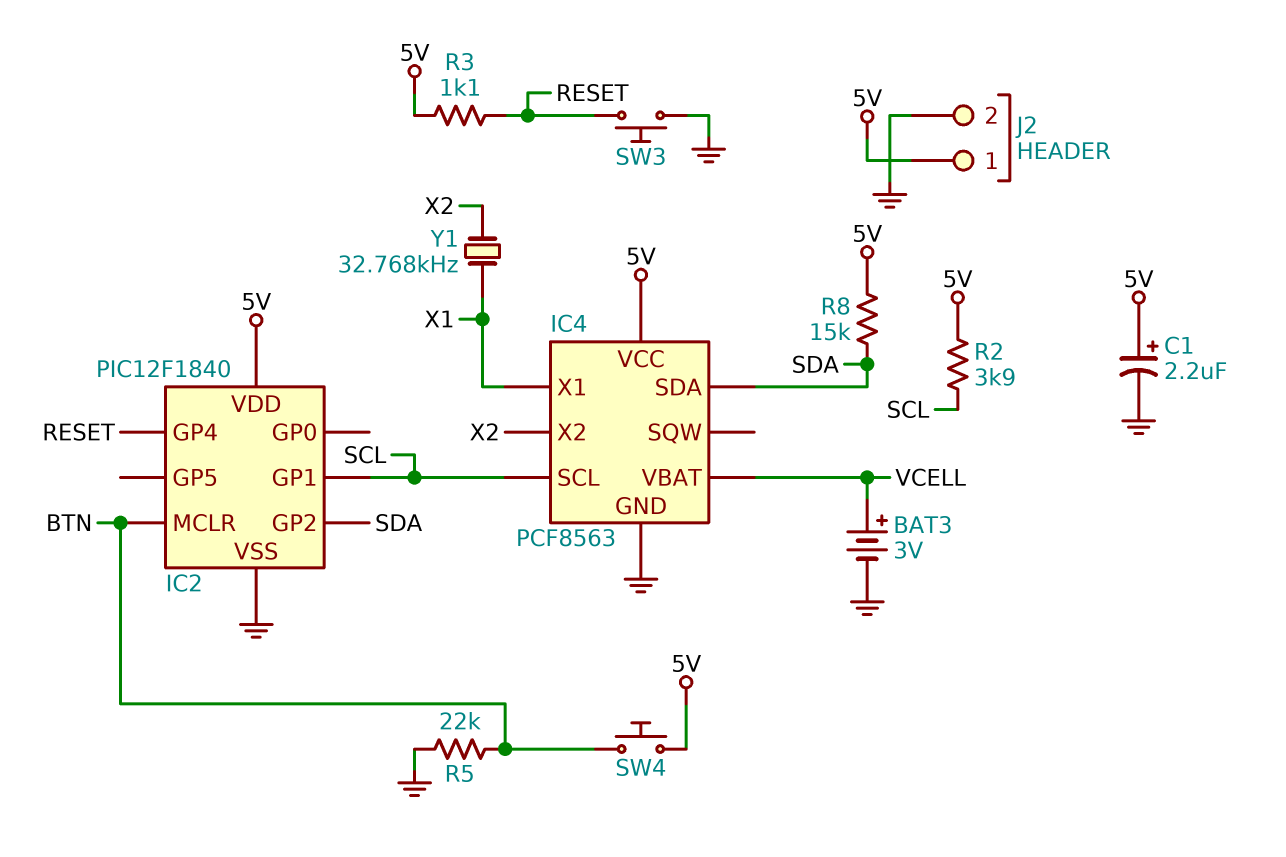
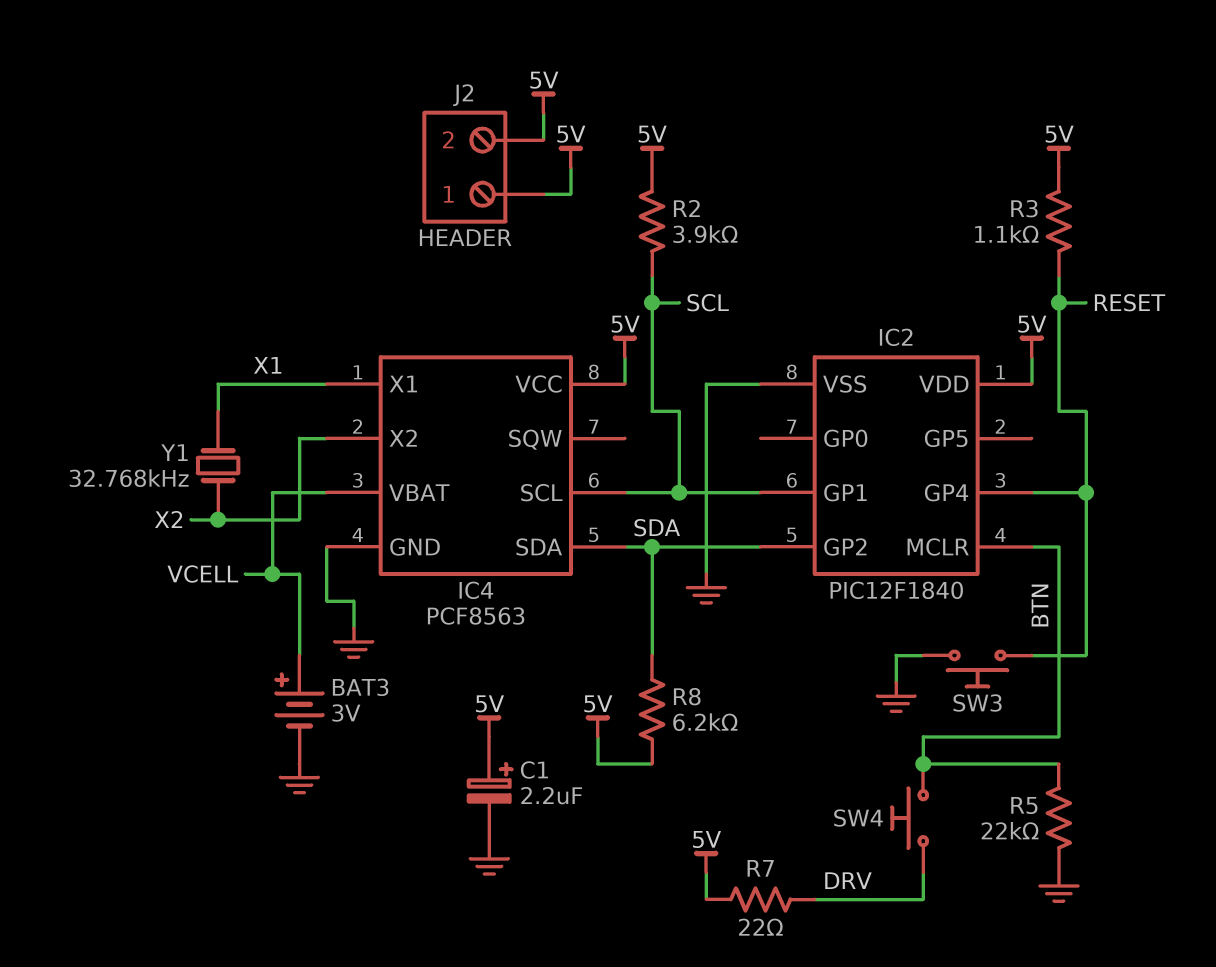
J2 pin 2: GND -> 5V
R7: none -> 22 (5V, DRV)
R8: 15k (5V, SDA) -> 6.2k (5V, SDA)
SW4: button (5V, BTN) -> button (BTN, DRV)

